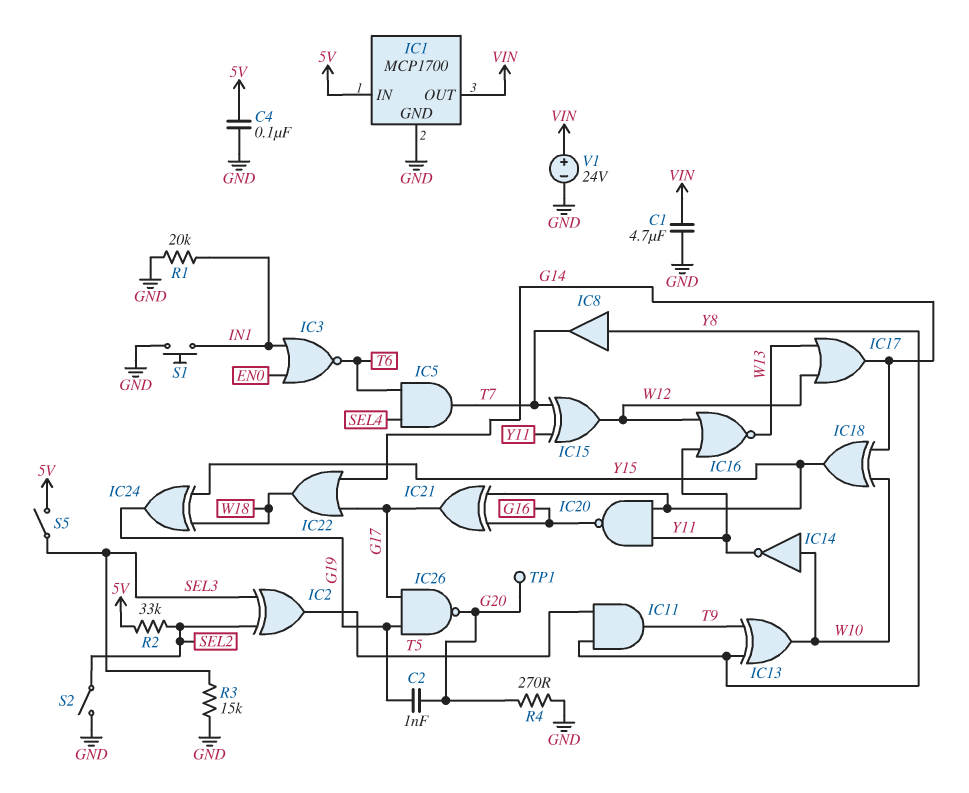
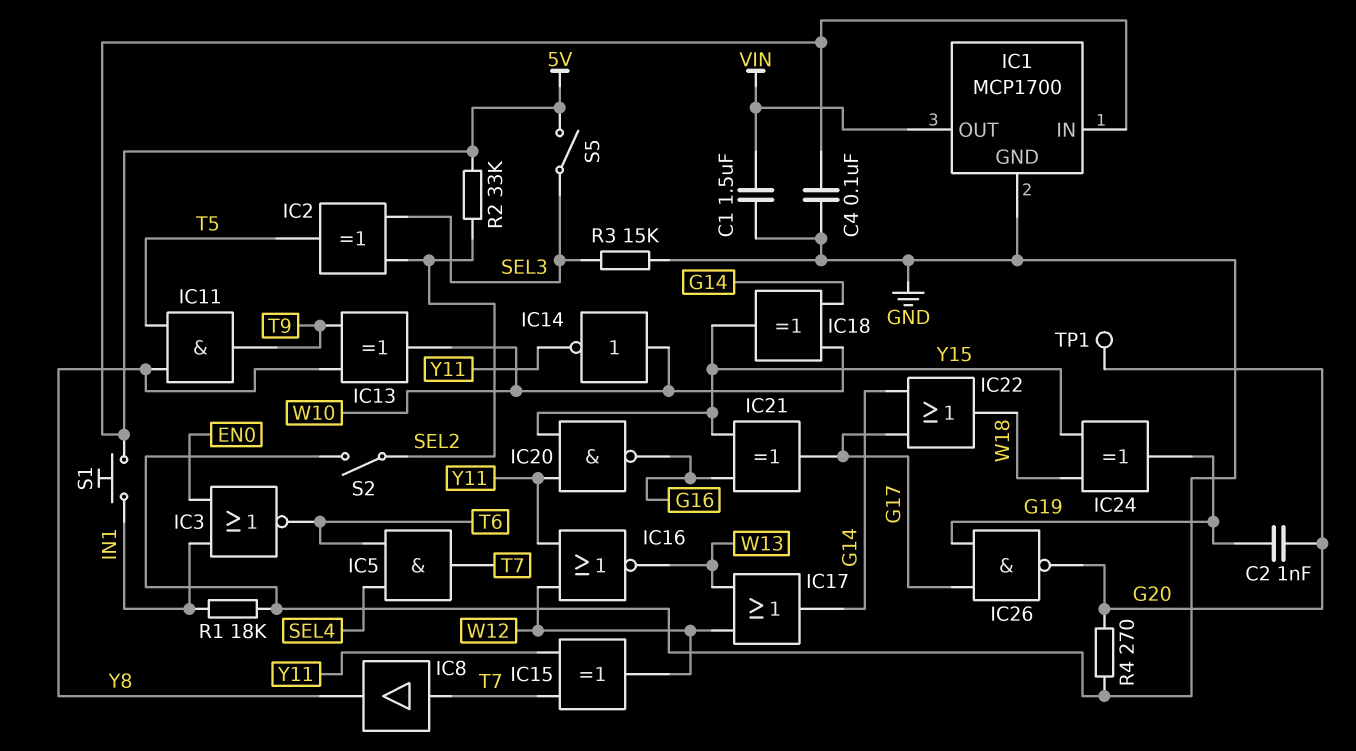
C1: 4.7uF (GND, VIN) -> 1.5uF (GND, VIN)
IC8: buffer (in Y8, out T7) -> buffer (in T7, out Y8)
R1: 20k (GND, IN1) -> 18k (GND, IN1)
S1: button (GND, IN1) -> button (5V, IN1)
V1: 24V (plus VIN, minus GND) -> none

